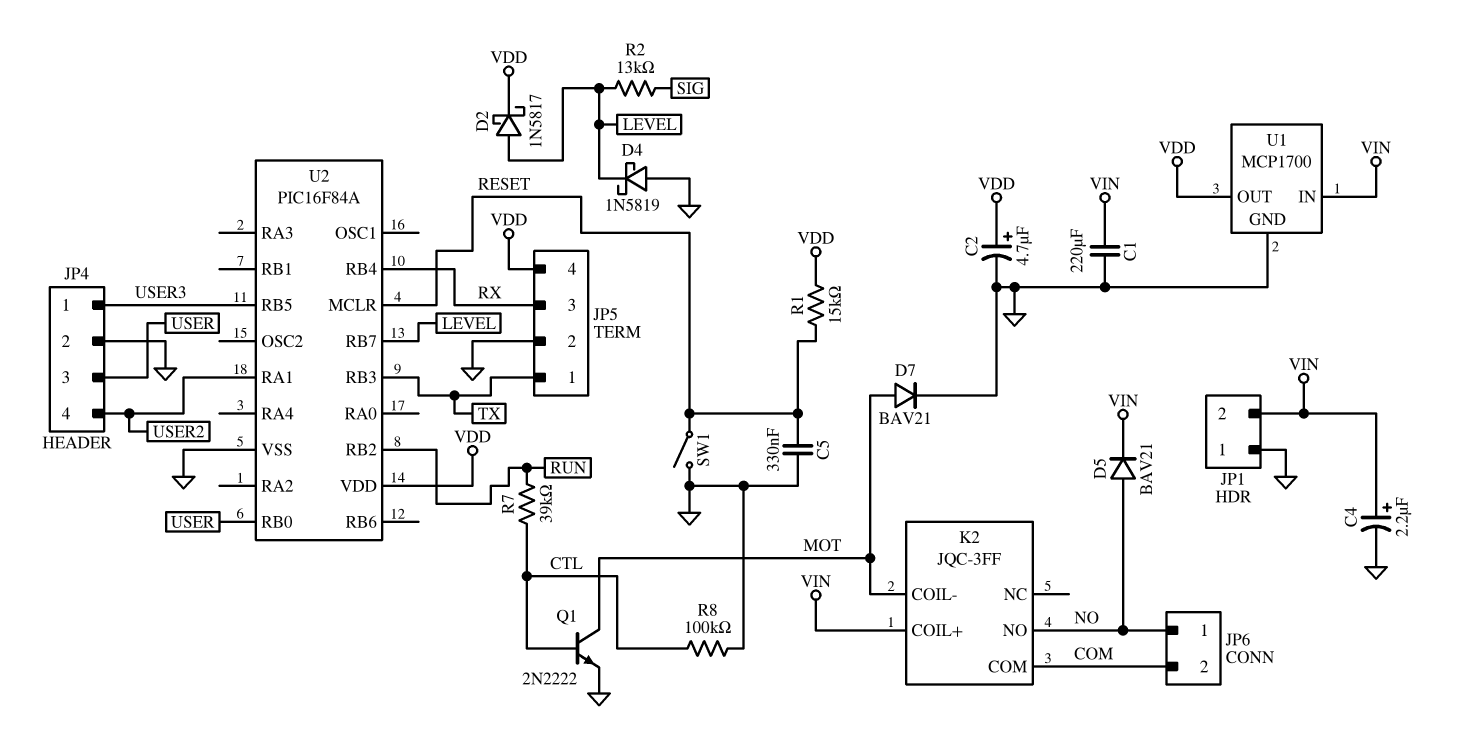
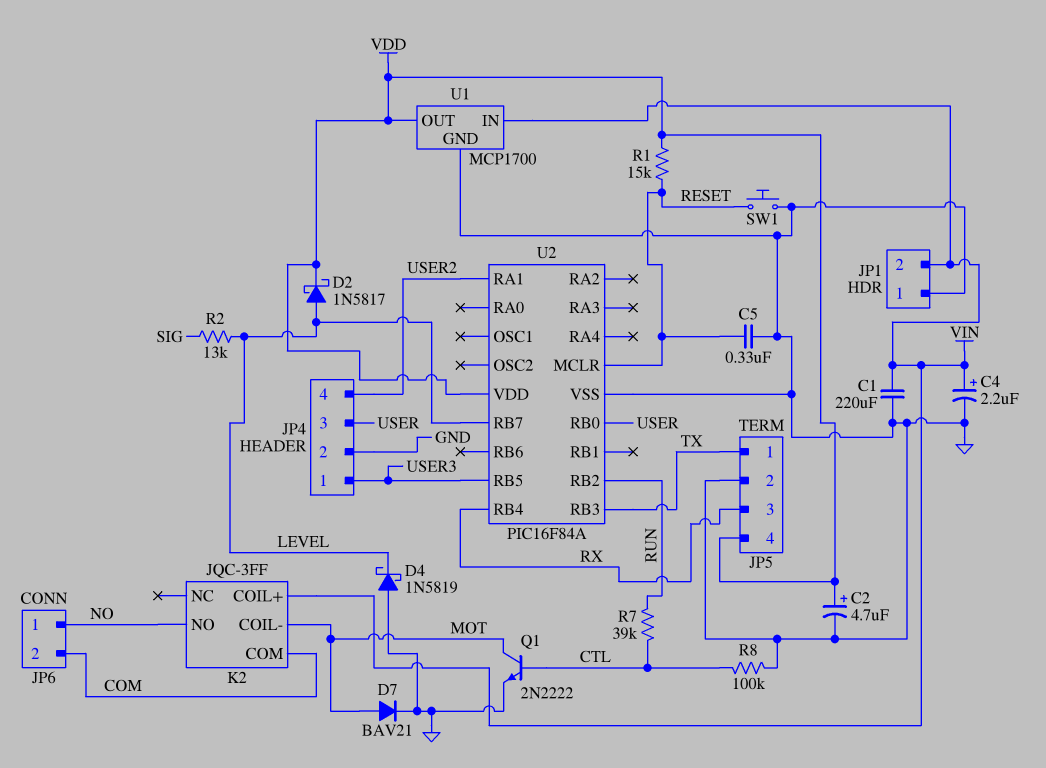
D5: diode BAV21 (A NO, K VIN) -> none
SW1: switch (GND, RESET) -> button (GND, RESET)

